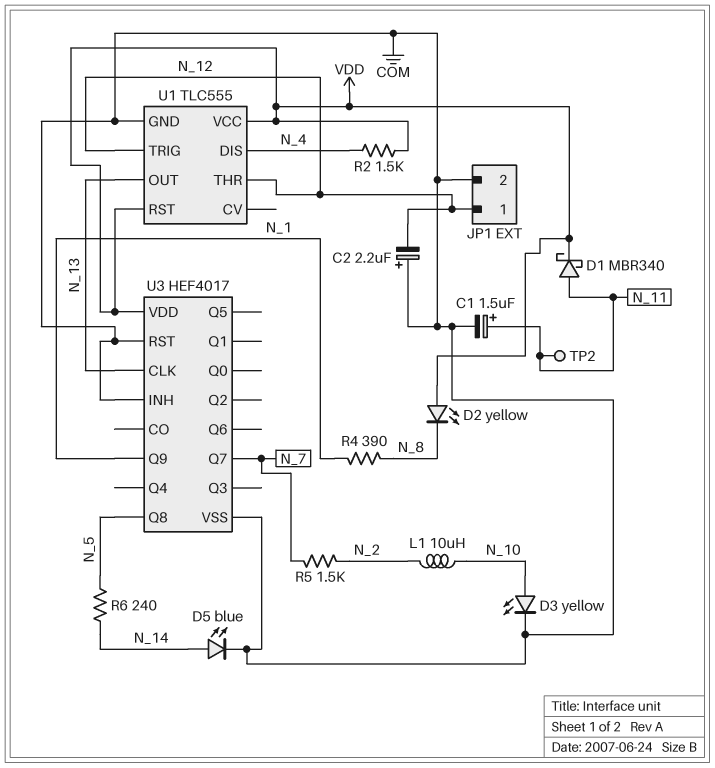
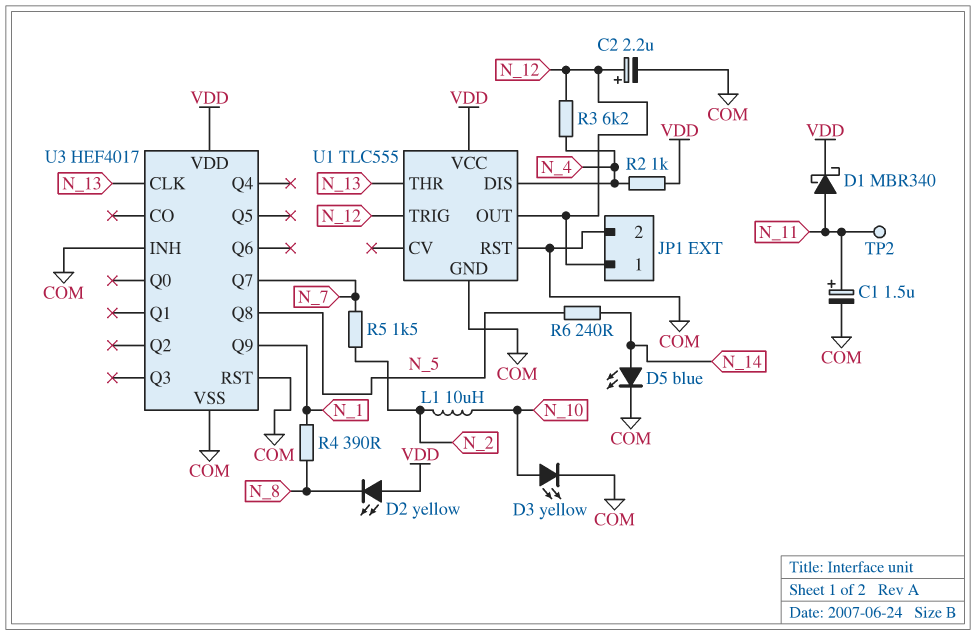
C2: 2.2uF (plus COM, minus N_12) -> 2.2uF (plus N_12, minus COM)
R2: 1.5k (N_4, VDD) -> 1k (N_4, VDD)
R3: none -> 6.2k (N_4, N_12)
U1 pin OUT: N_13 -> N_12
U1 pin RST: VDD -> COM
U1 pin THR: N_12 -> N_13

